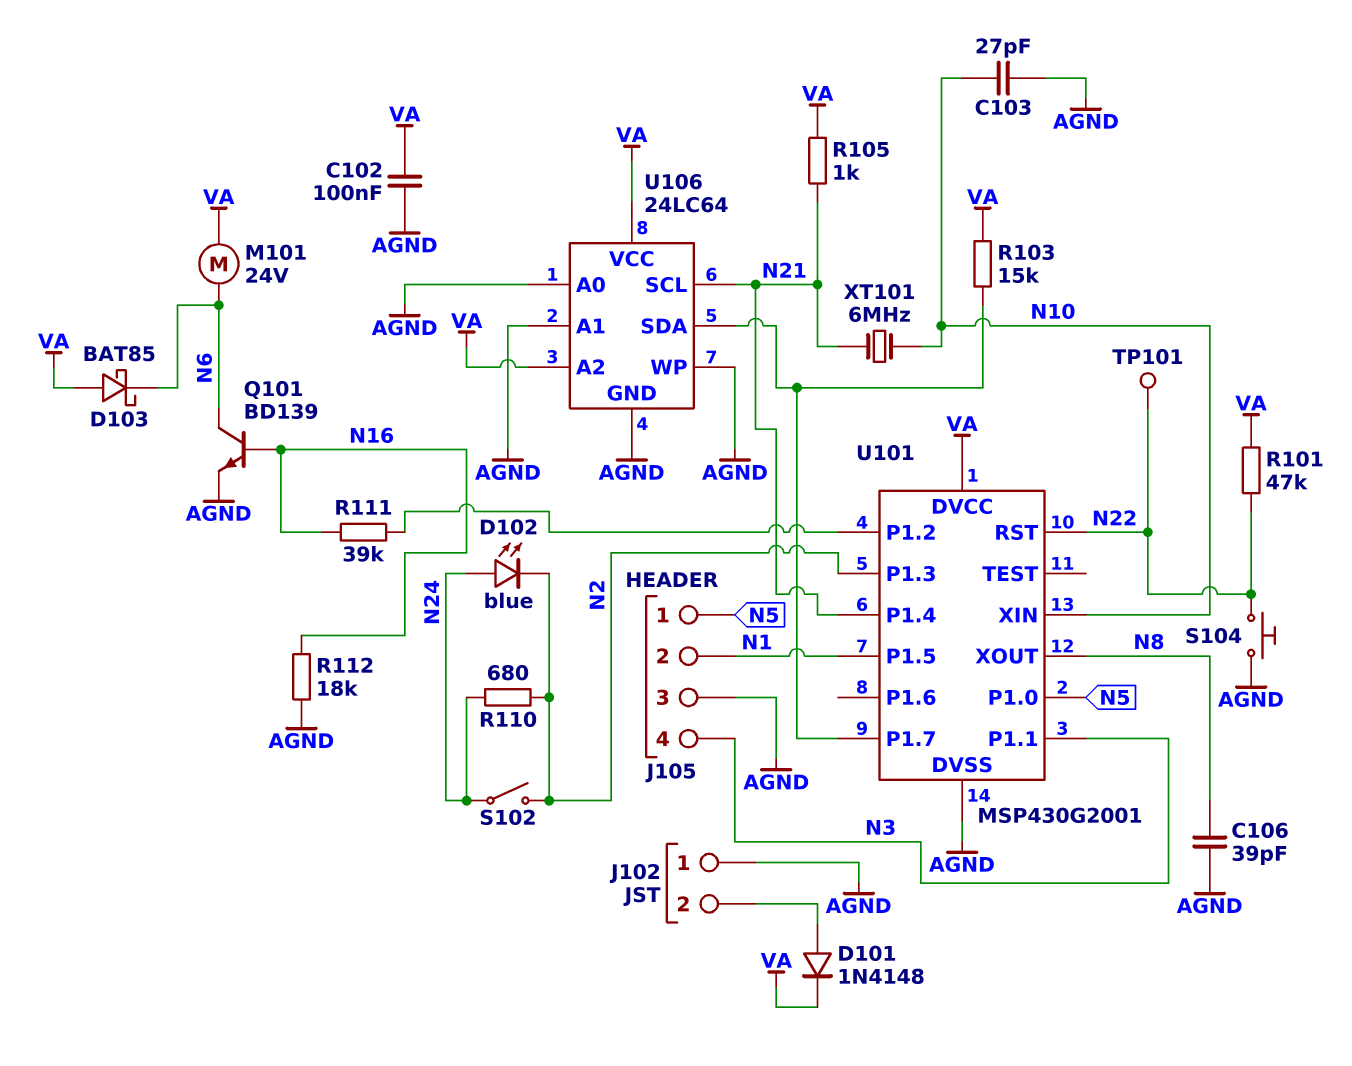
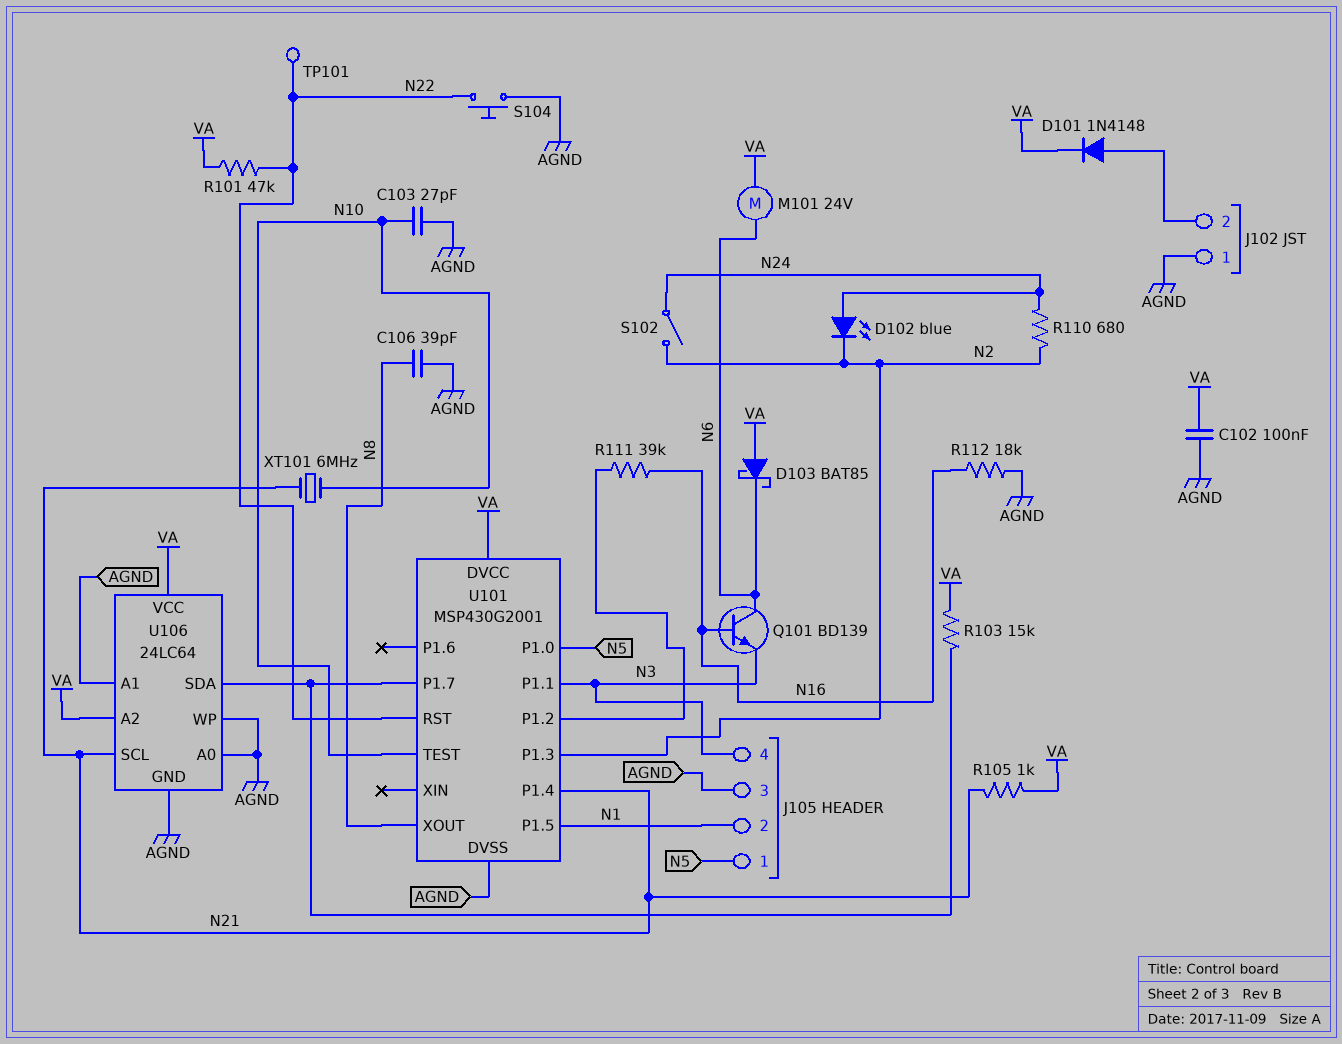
Q101: NPN BD139 (B N16, C N6, E AGND) -> NPN BD139 (B N16, C N6, E N3)
U101 pin TEST: none -> N10
U101 pin XIN: N10 -> none

